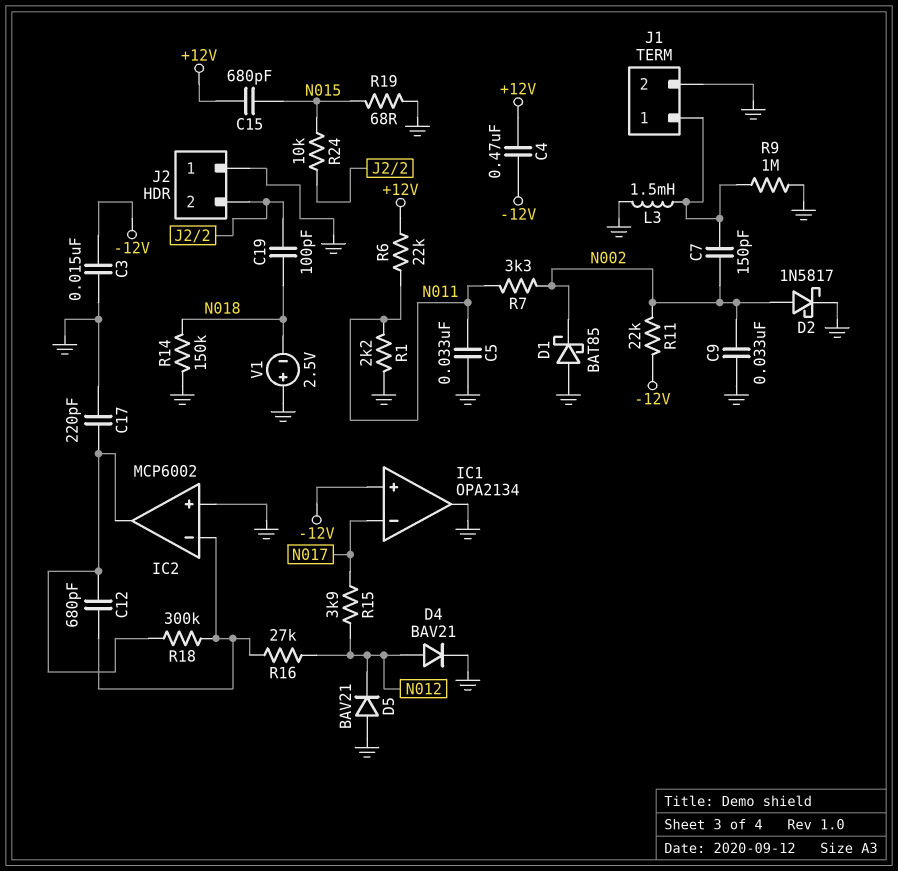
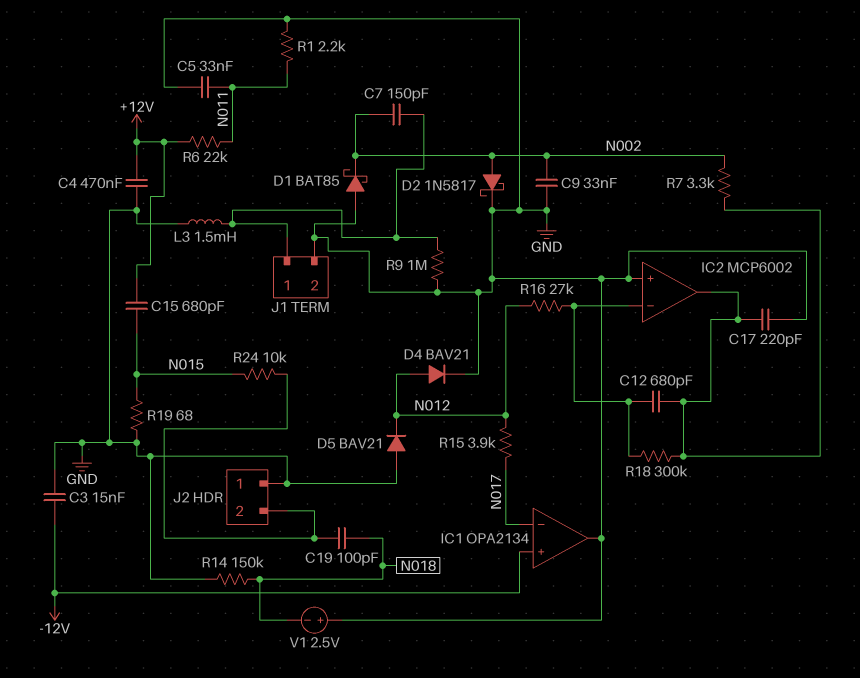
C4: 470nF (+12V, -12V) -> 470nF (+12V, GND)
R7: 3.3k (N002, N011) -> 3.3k (IC2/out, N002)
R11: 22k (-12V, N002) -> none

